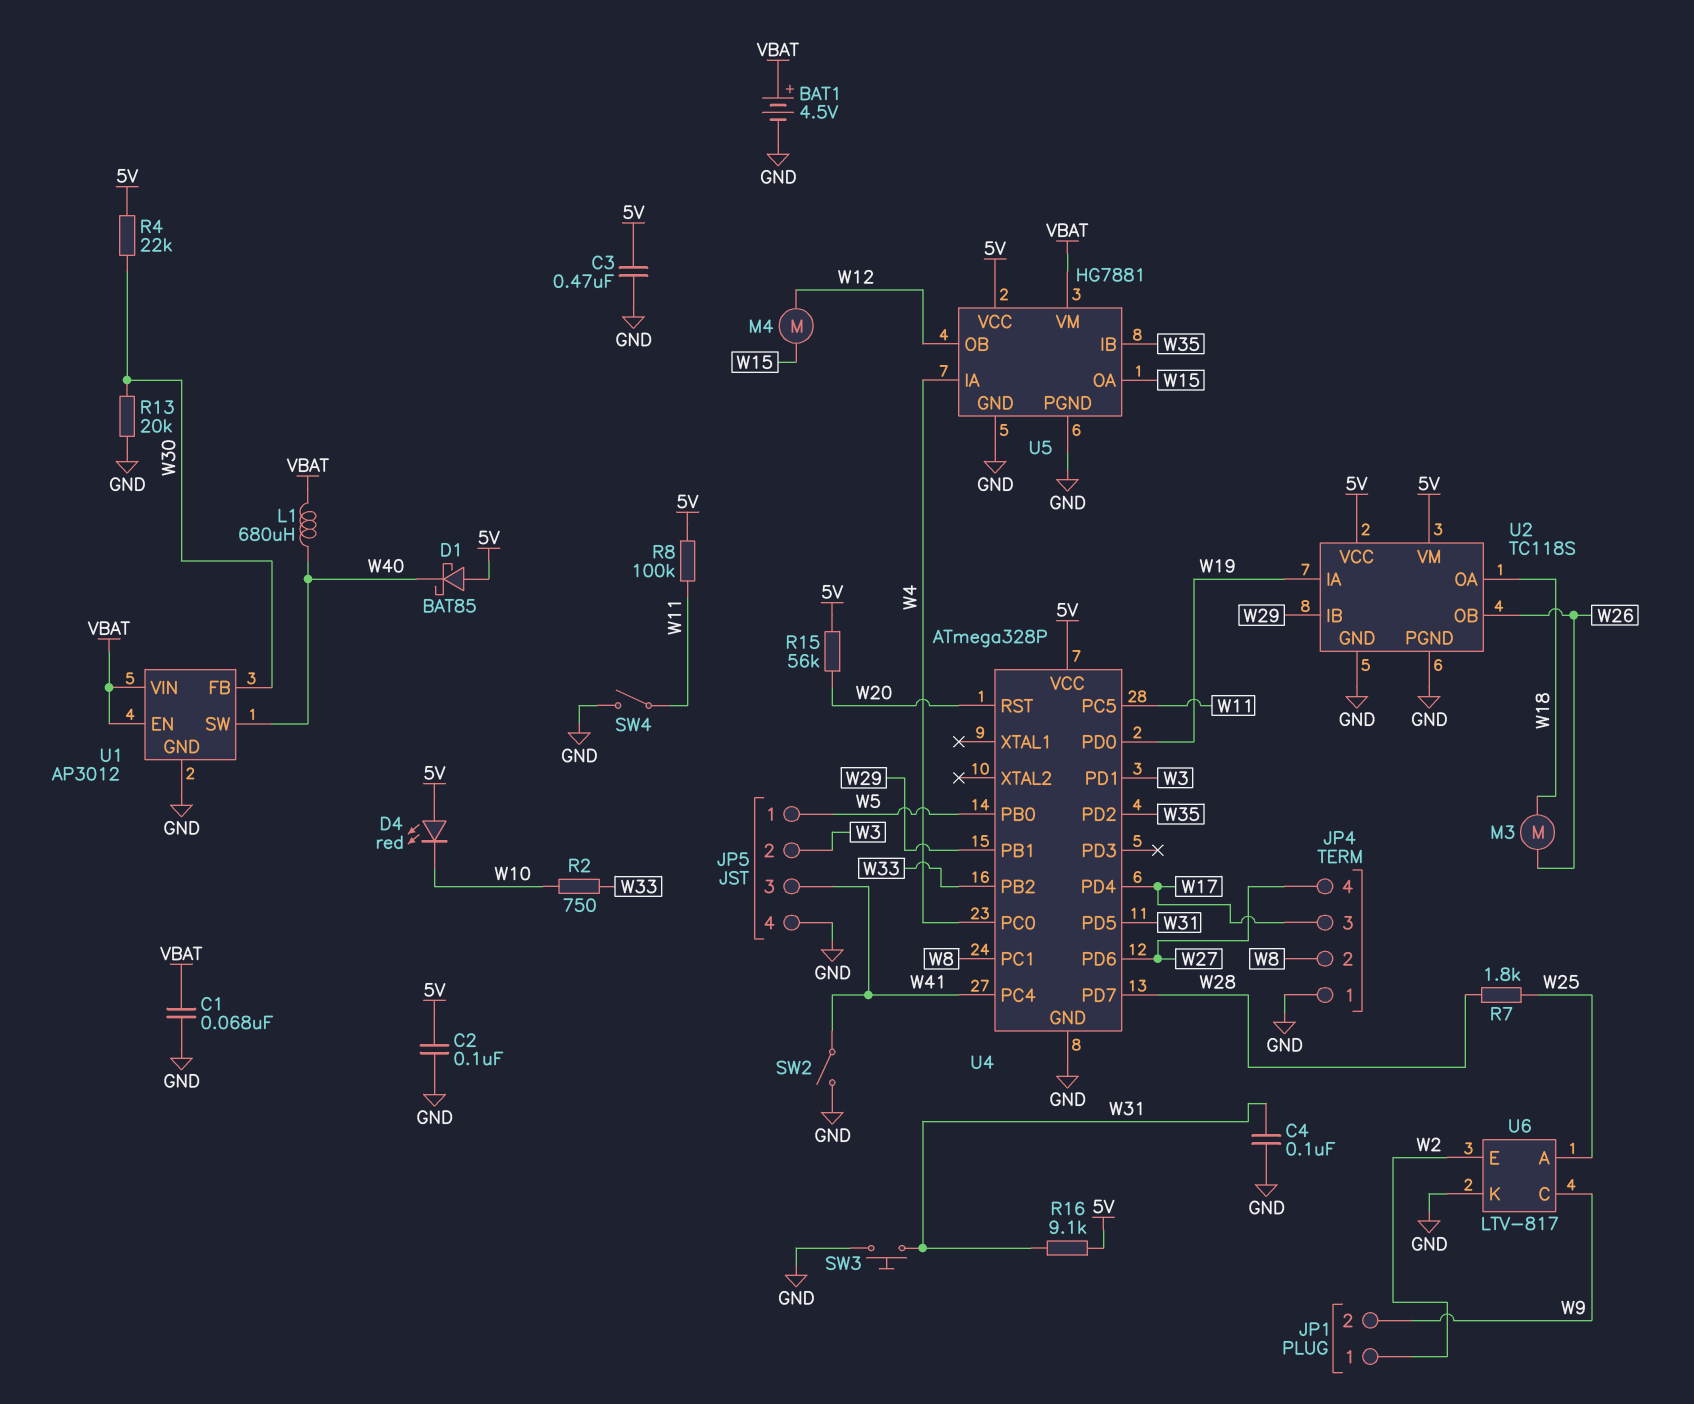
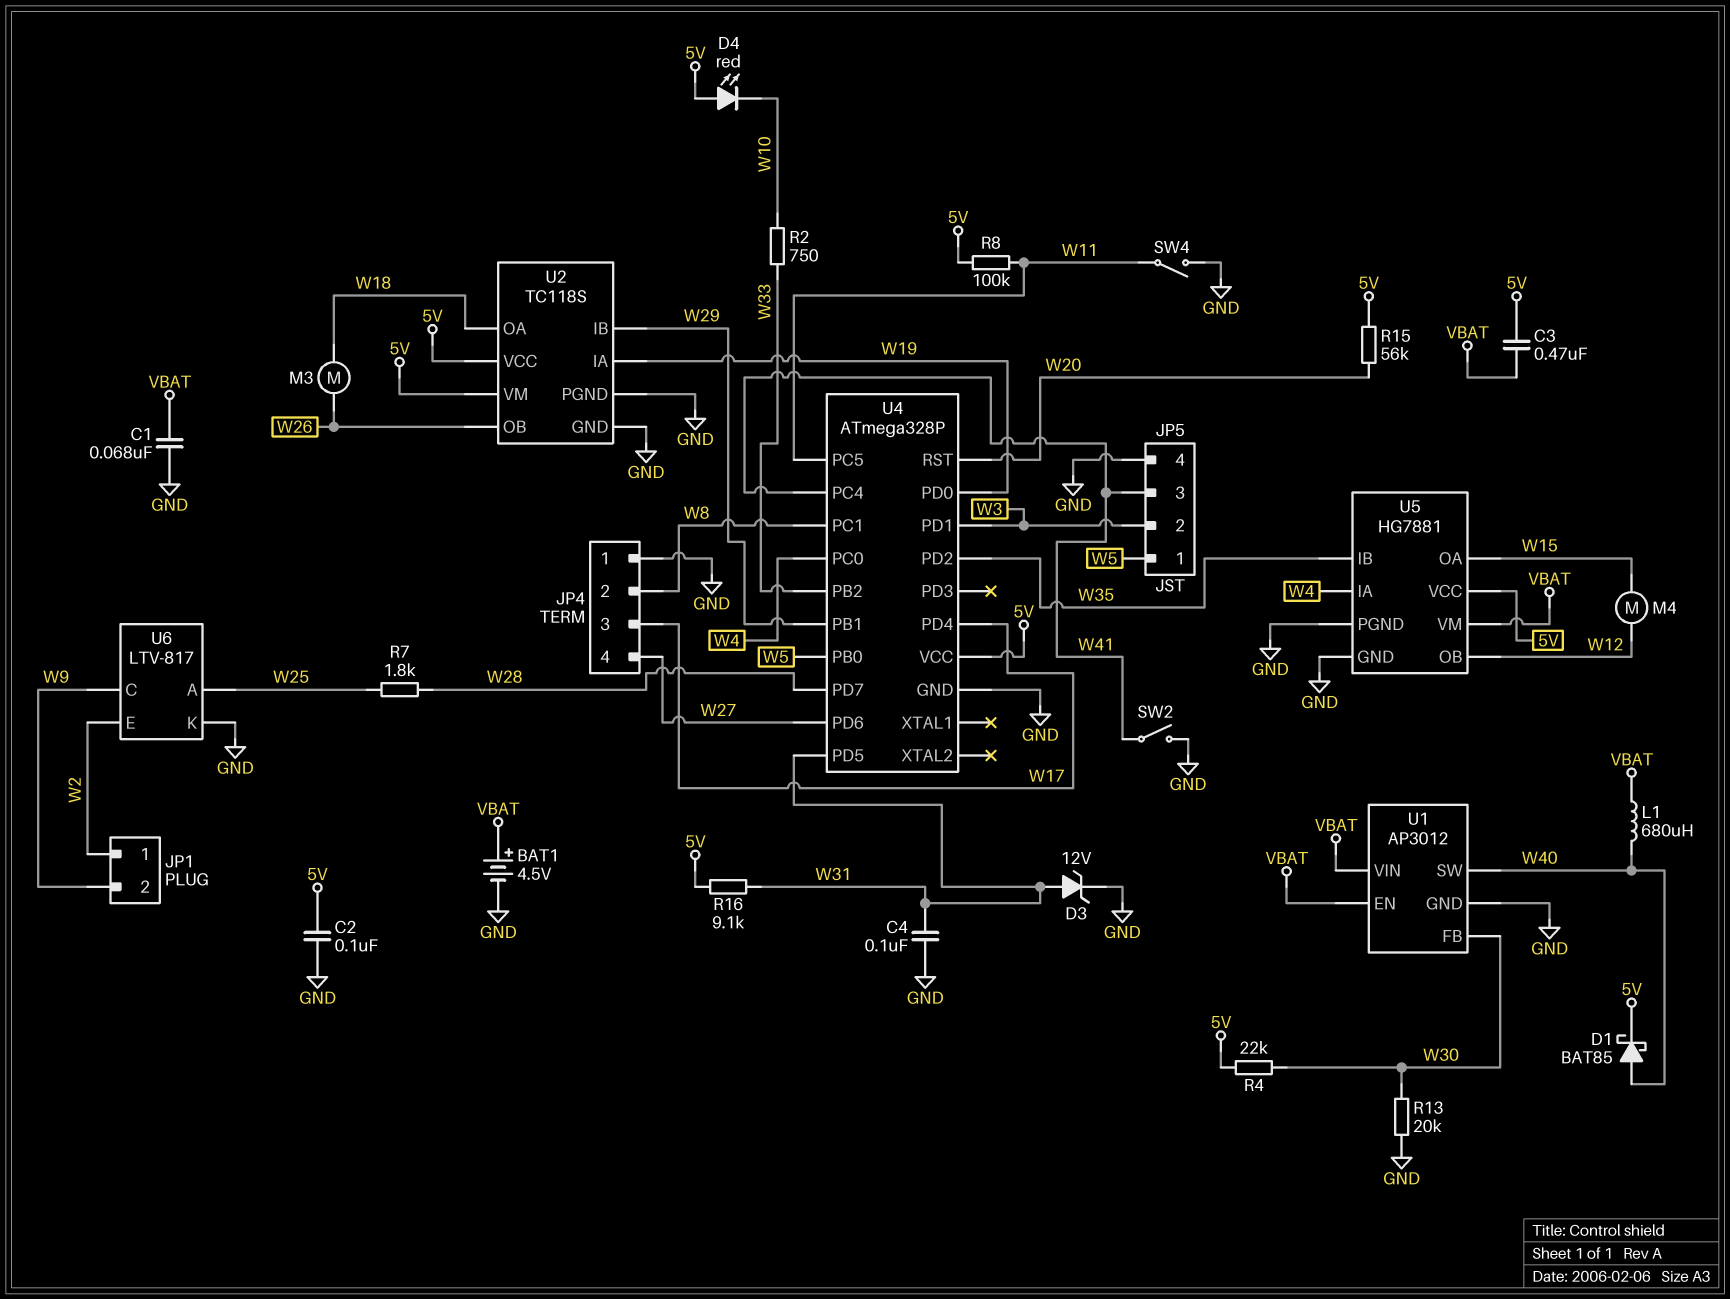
C3: 470nF (5V, GND) -> 470nF (5V, VBAT)
D1: schottky BAT85 (A 5V, K W40) -> schottky BAT85 (A W40, K 5V)
D3: none -> zener 12V (A W31, K GND)
SW3: button (GND, W31) -> none

